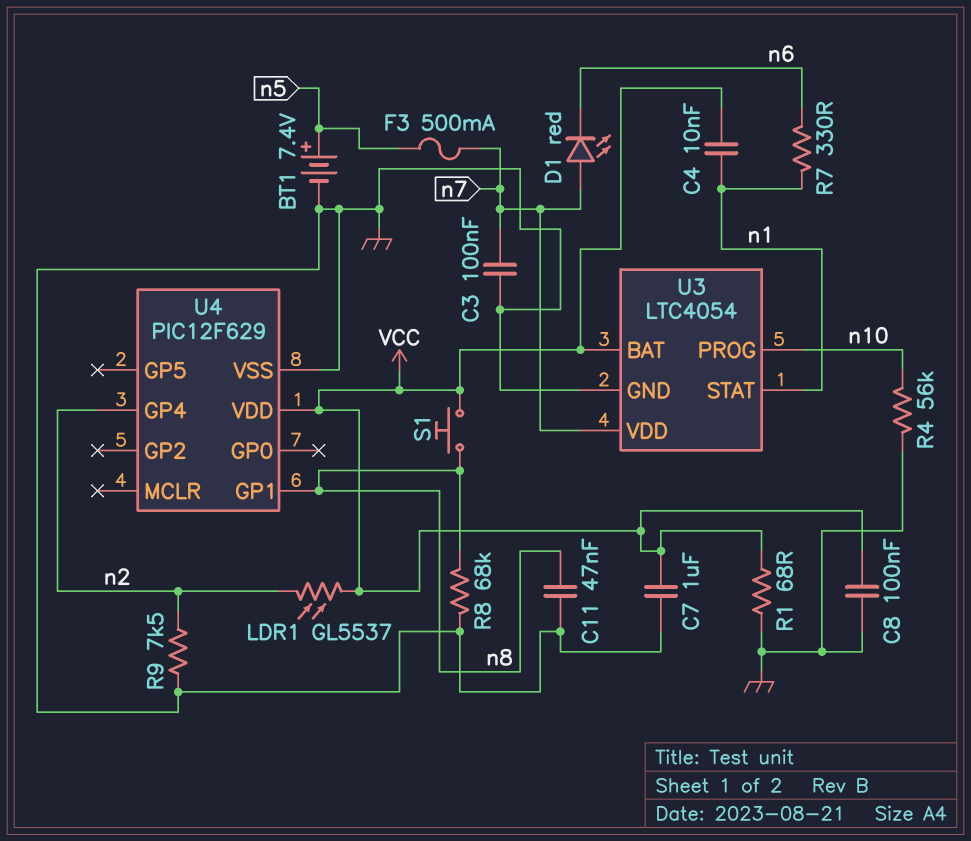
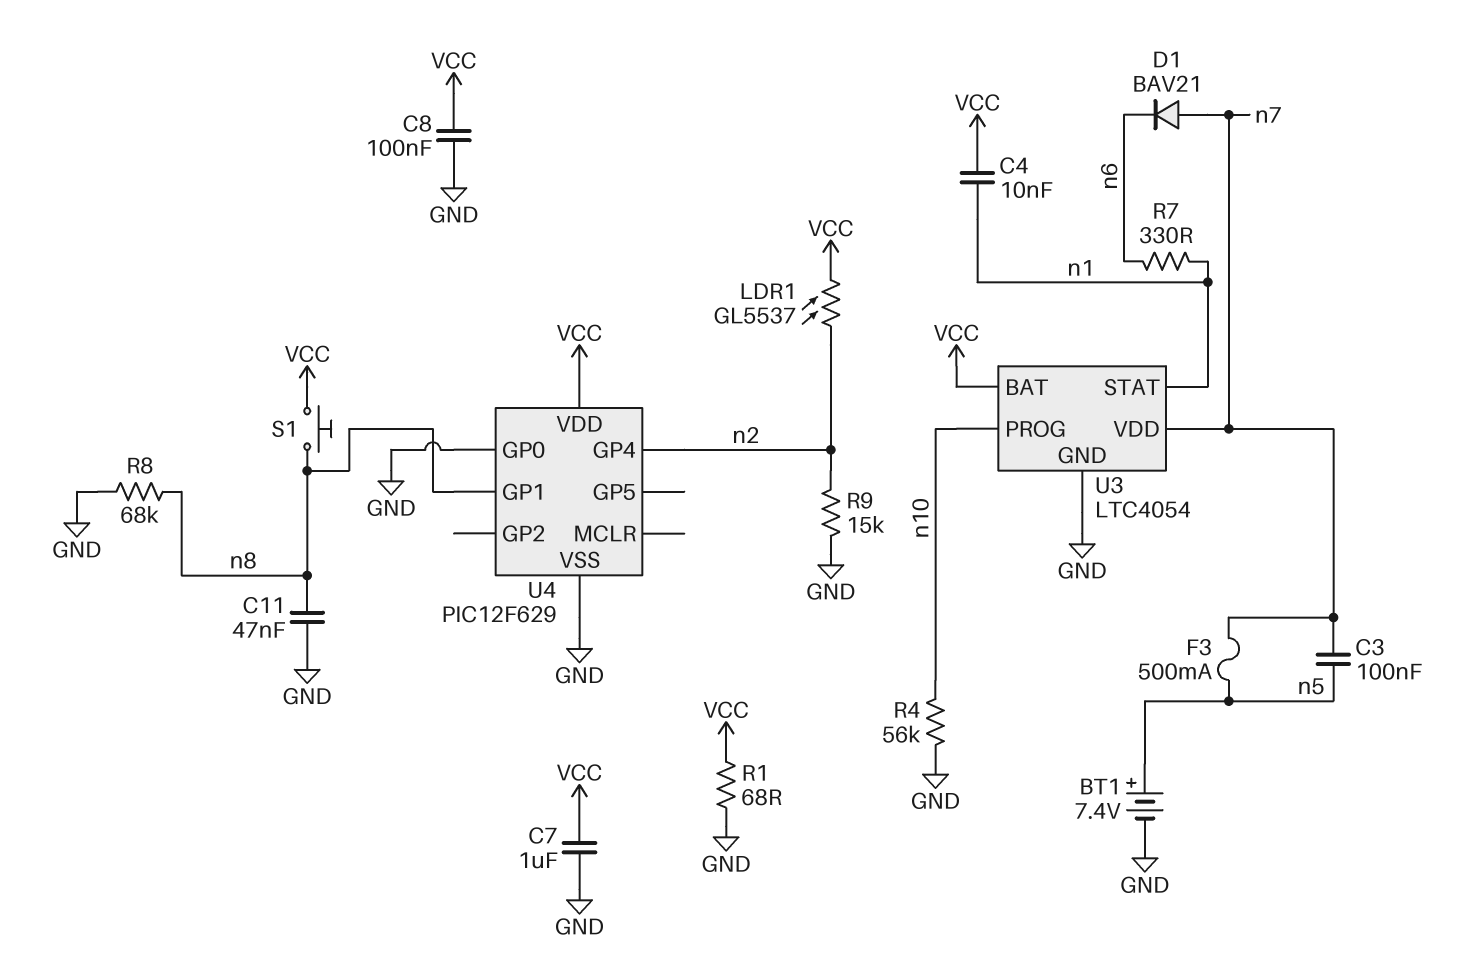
C3: 100nF (GND, n7) -> 100nF (n5, n7)
D1: LED red (A n7, K n6) -> diode BAV21 (A n7, K n6)
R9: 7.5k (GND, n2) -> 15k (GND, n2)
U4 pin GP0: none -> GND

